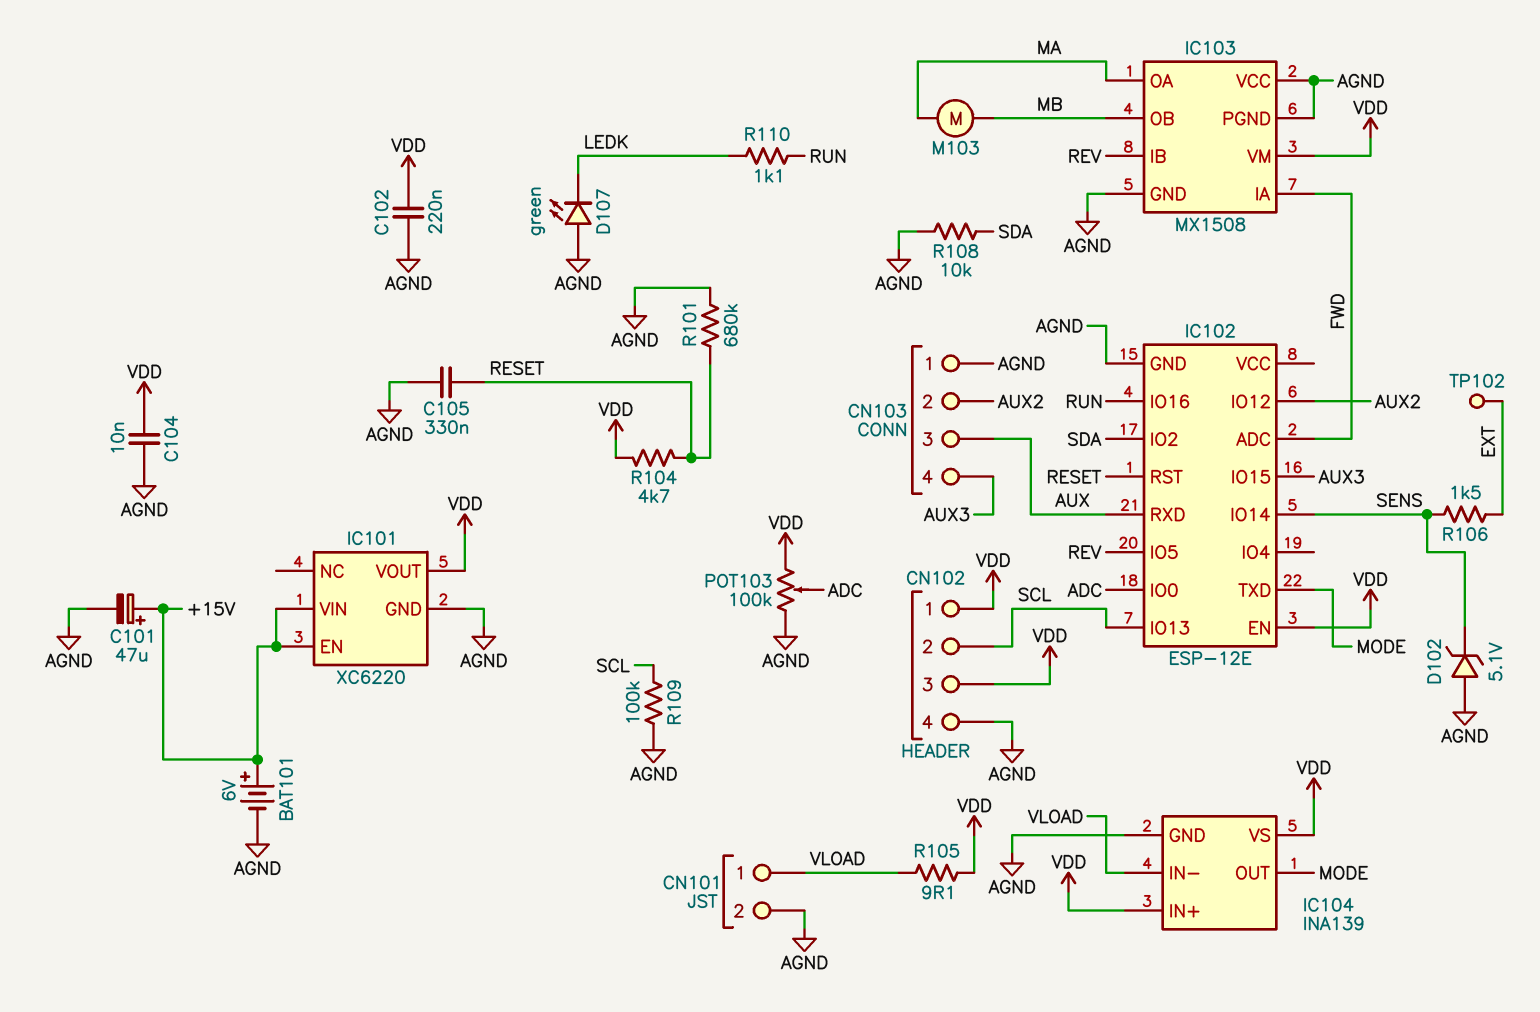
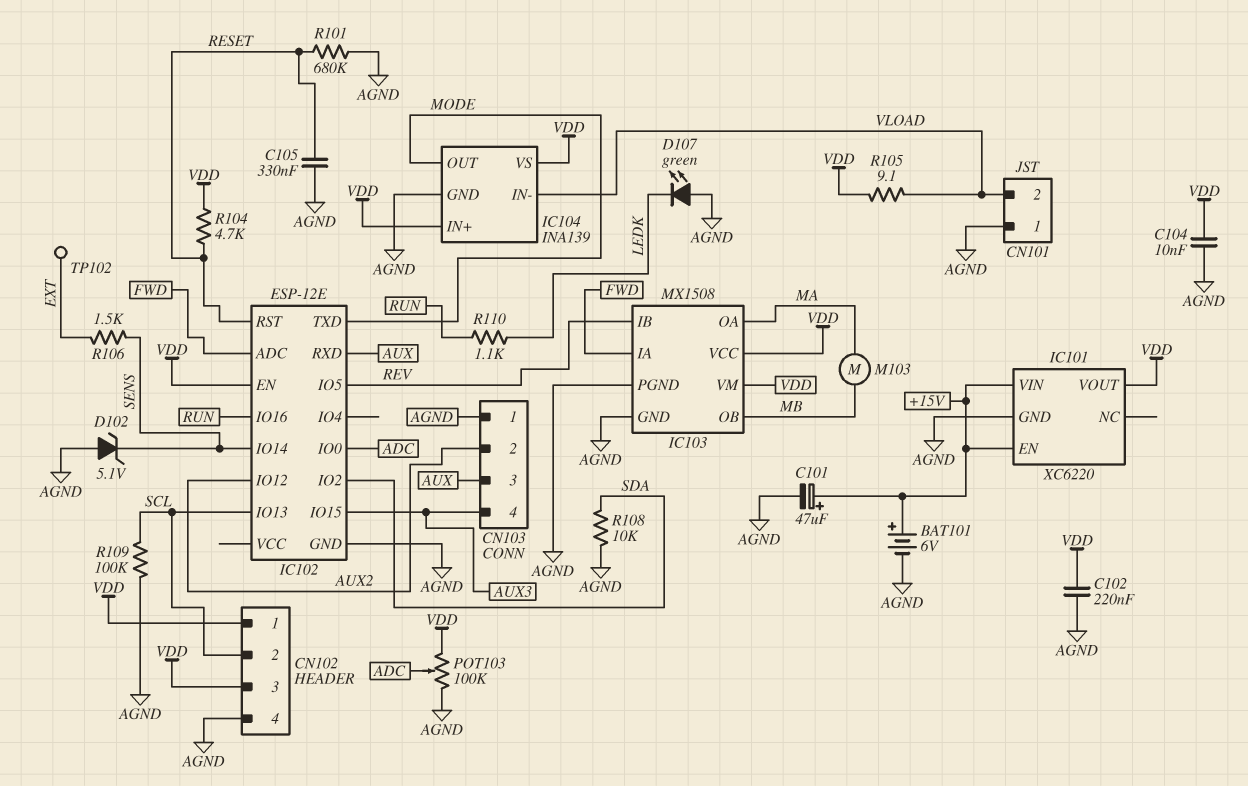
CN101 pin 1: VLOAD -> AGND
CN101 pin 2: AGND -> VLOAD
IC103 pin VCC: AGND -> VDD

